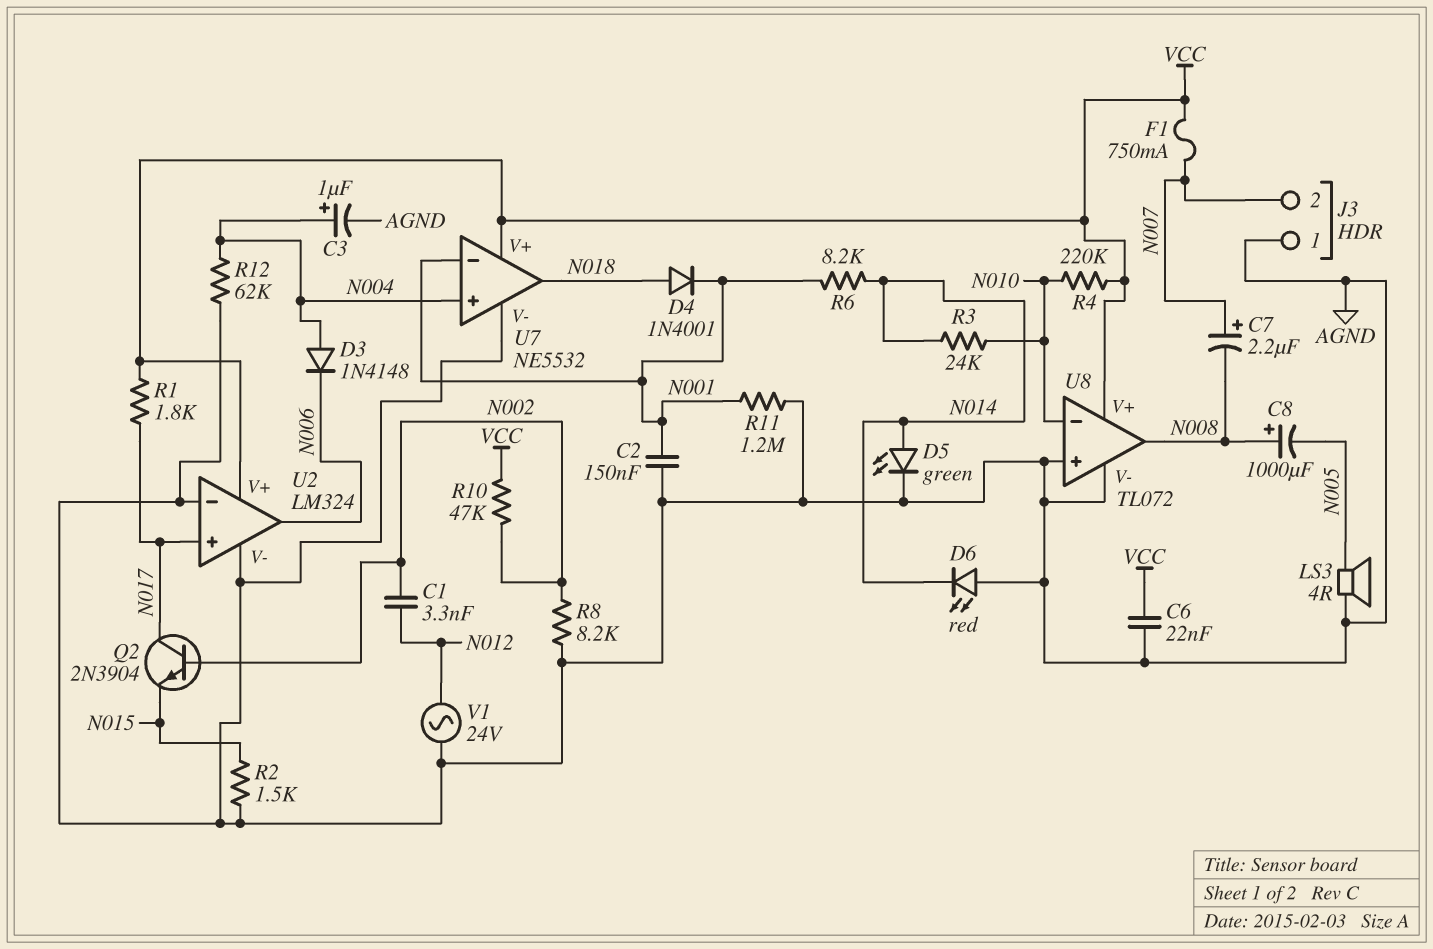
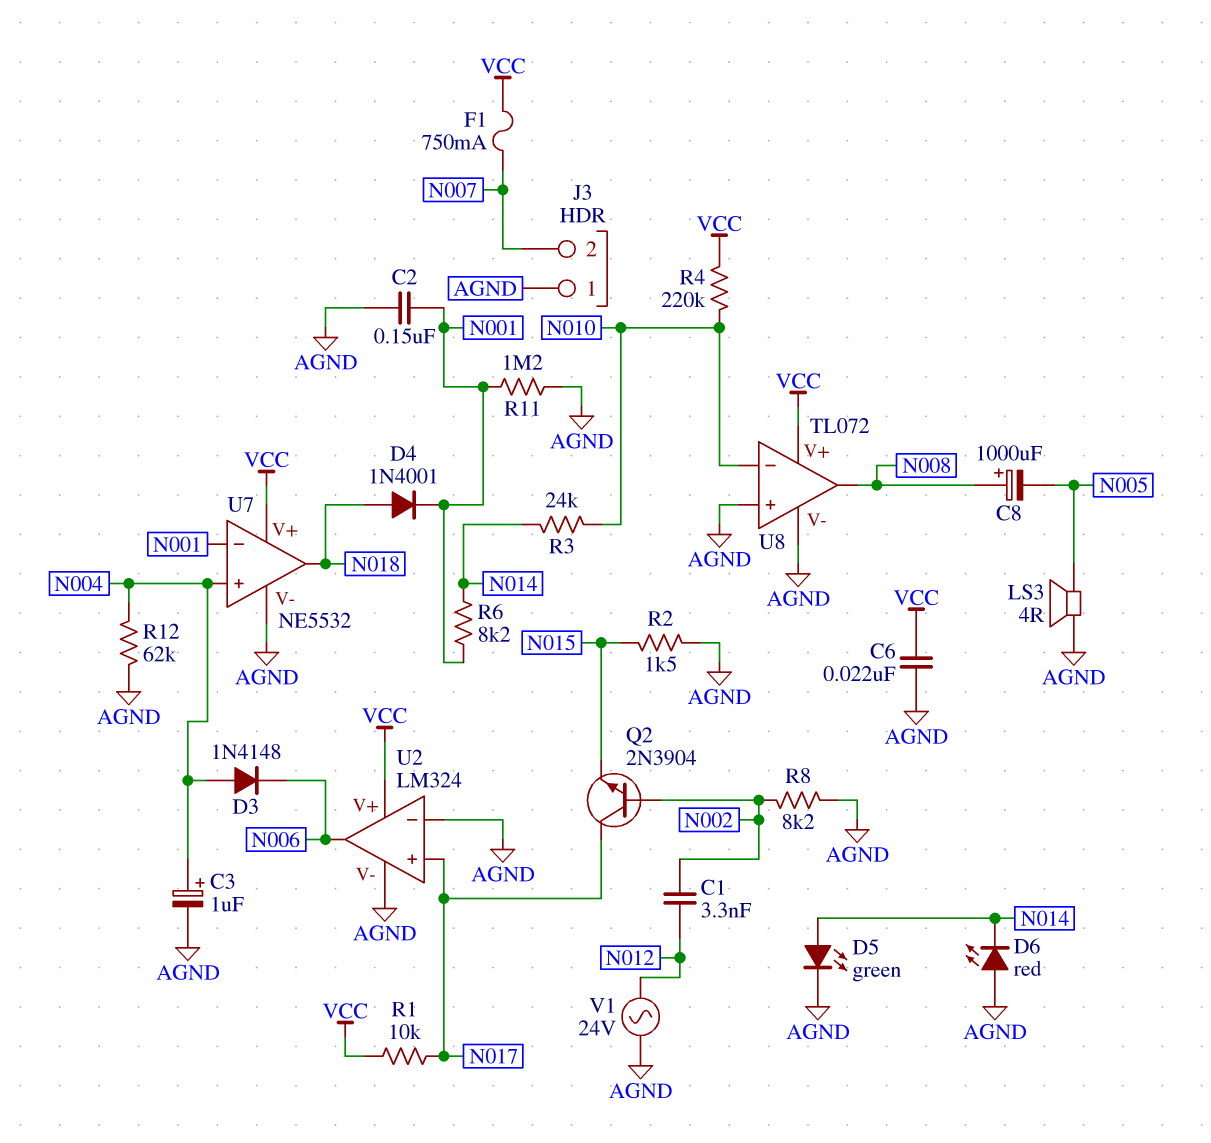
C7: 2.2uF (plus N007, minus N008) -> none
R1: 1.8k (N017, VCC) -> 10k (N017, VCC)
R10: 47k (N002, VCC) -> none

